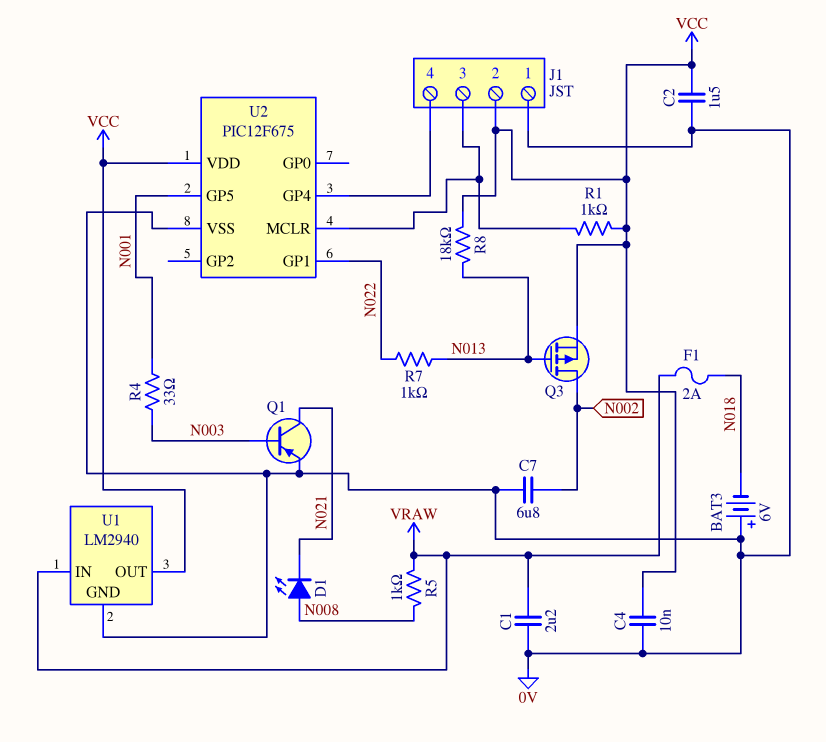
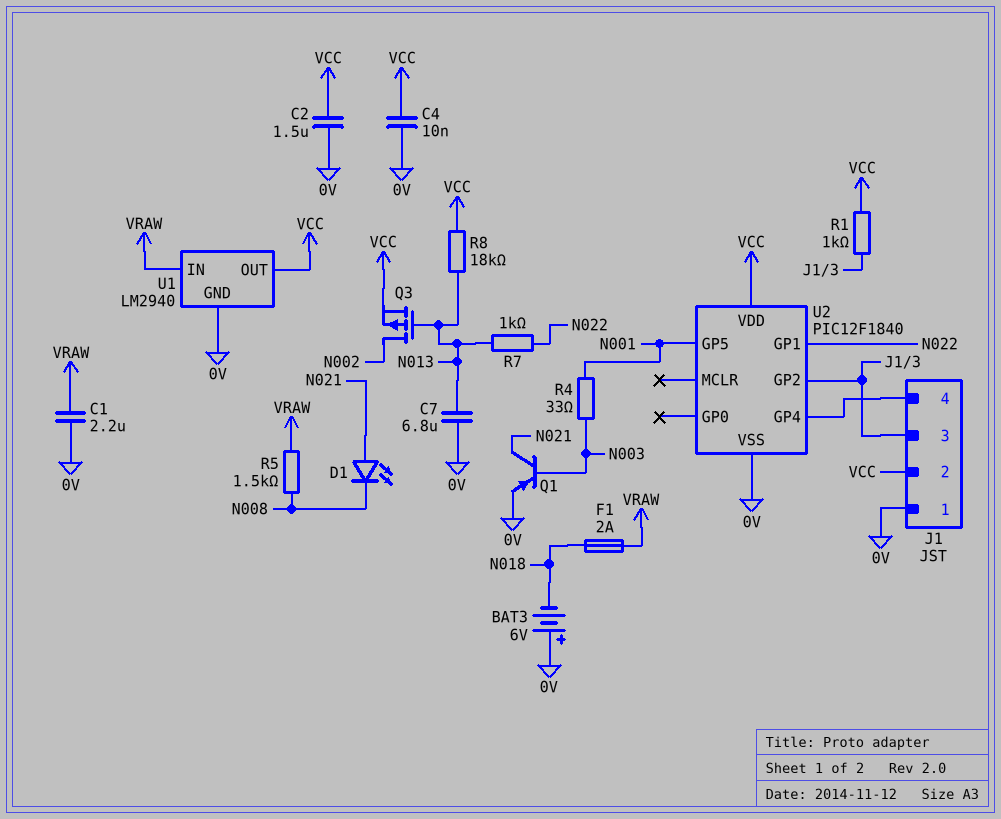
C7: 6.8uF (0V, N002) -> 6.8uF (0V, N013)
D1: LED (A N008, K N021) -> LED (A N021, K N008)
R5: 1k (N008, VRAW) -> 1.5k (N008, VRAW)
U2: PIC12F675 -> PIC12F1840
U2 pin GP2: none -> J1/3
U2 pin MCLR: J1/3 -> none

